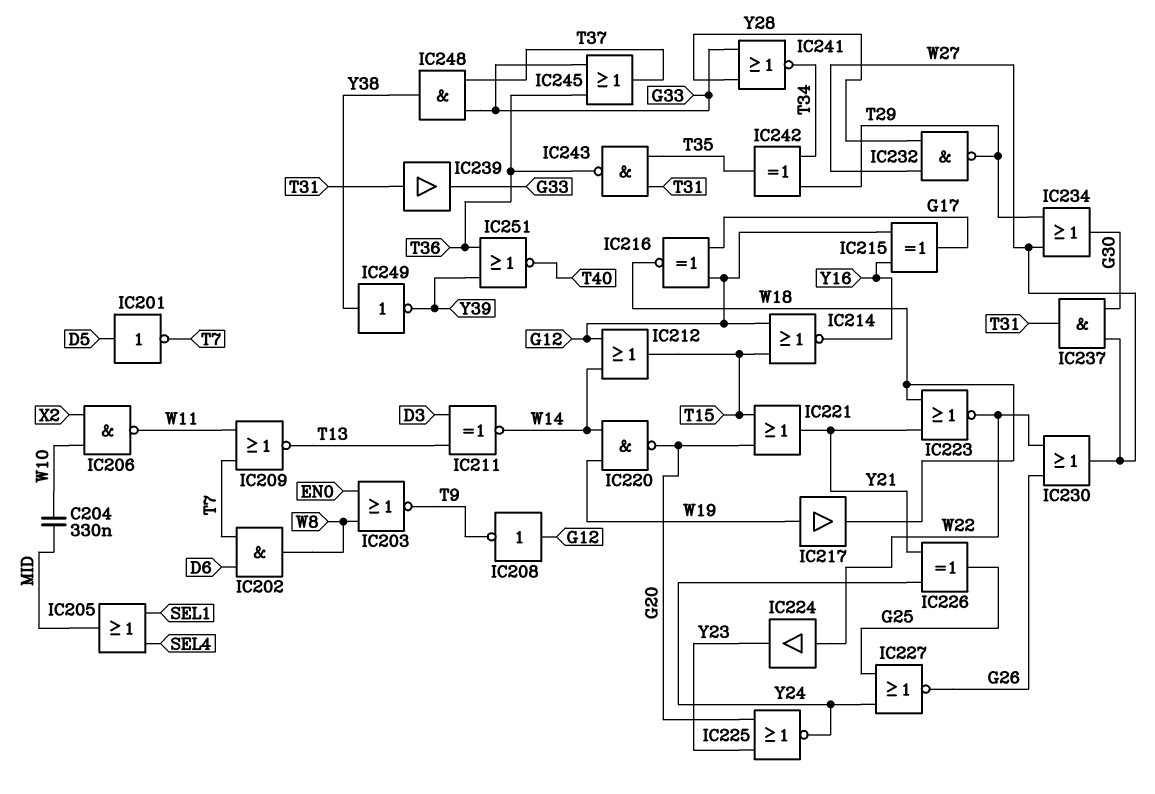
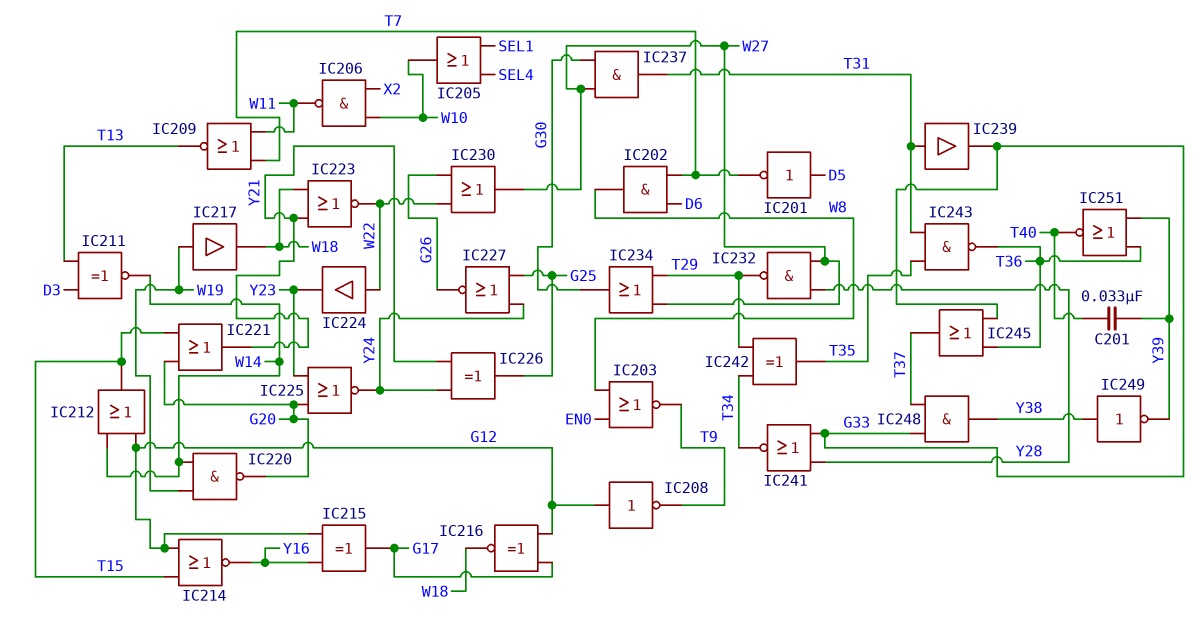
C201: none -> 33nF (T40, Y39)
C204: 330nF (MID, W10) -> none
IC205: OR (in SEL1, in SEL4, out MID) -> OR (in SEL1, in SEL4, out W10)

